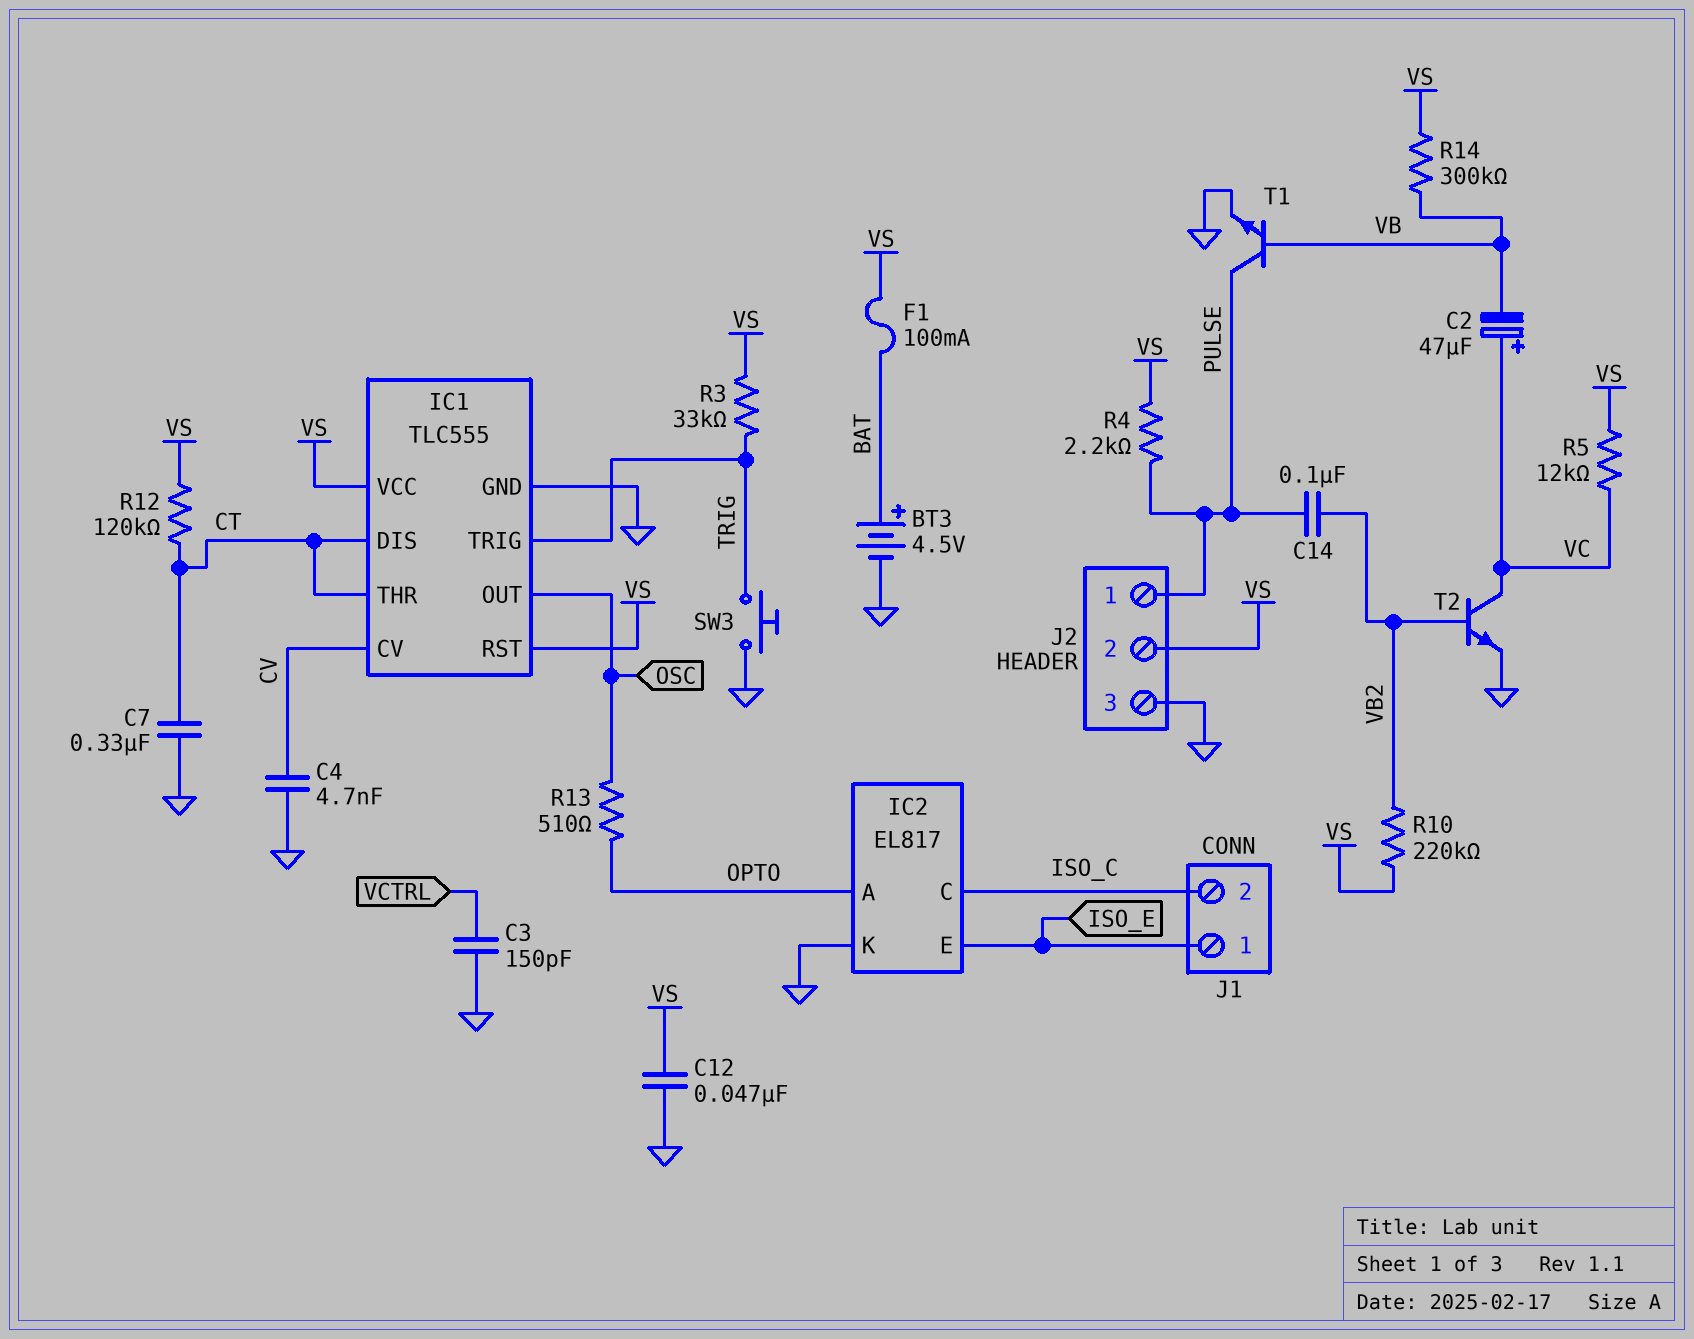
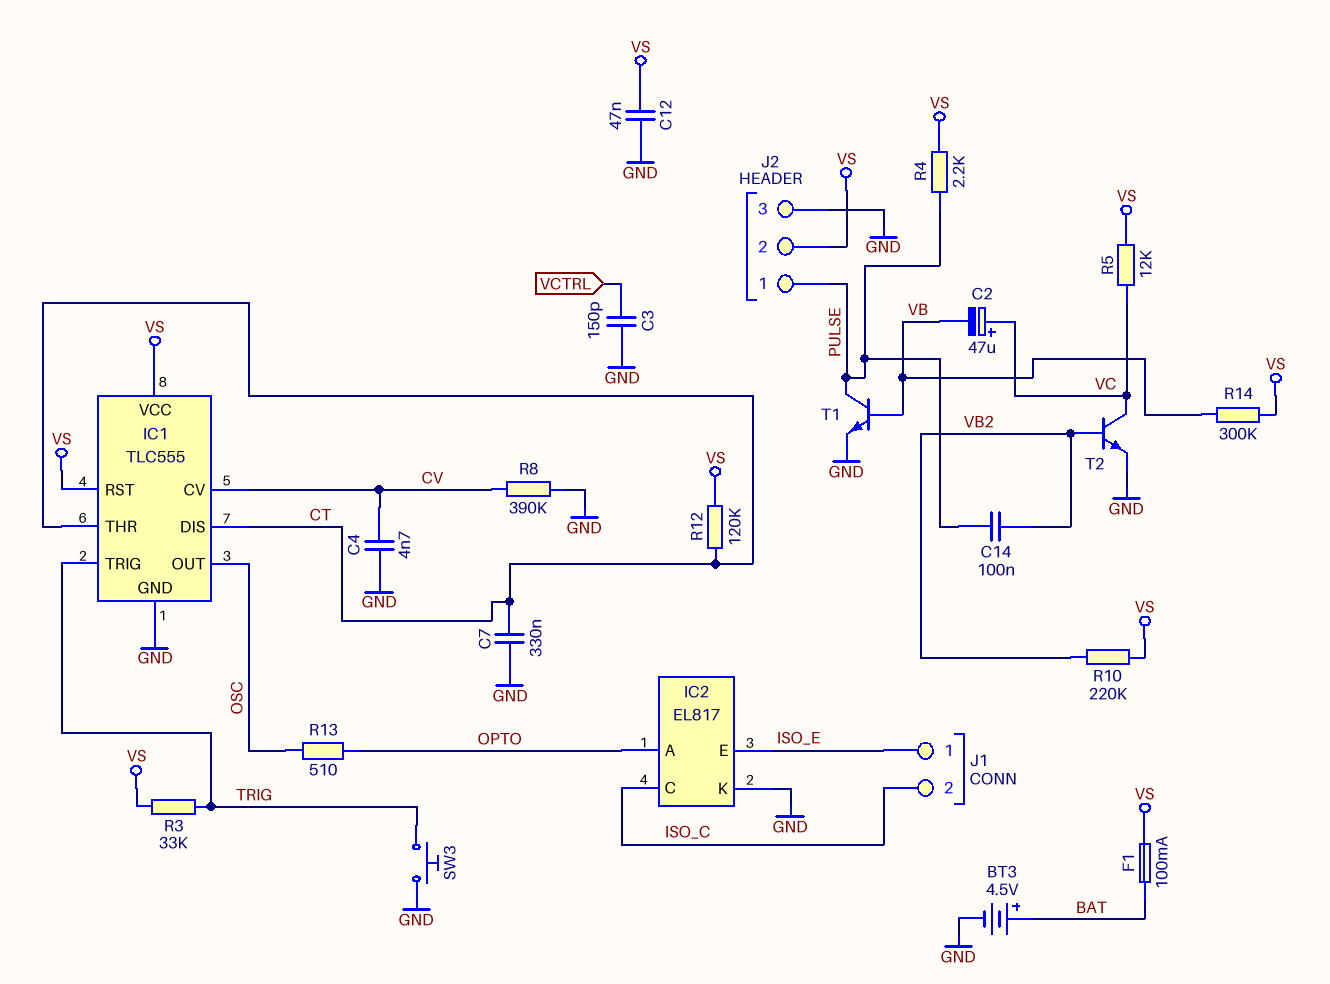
R8: none -> 390k (CV, GND)

